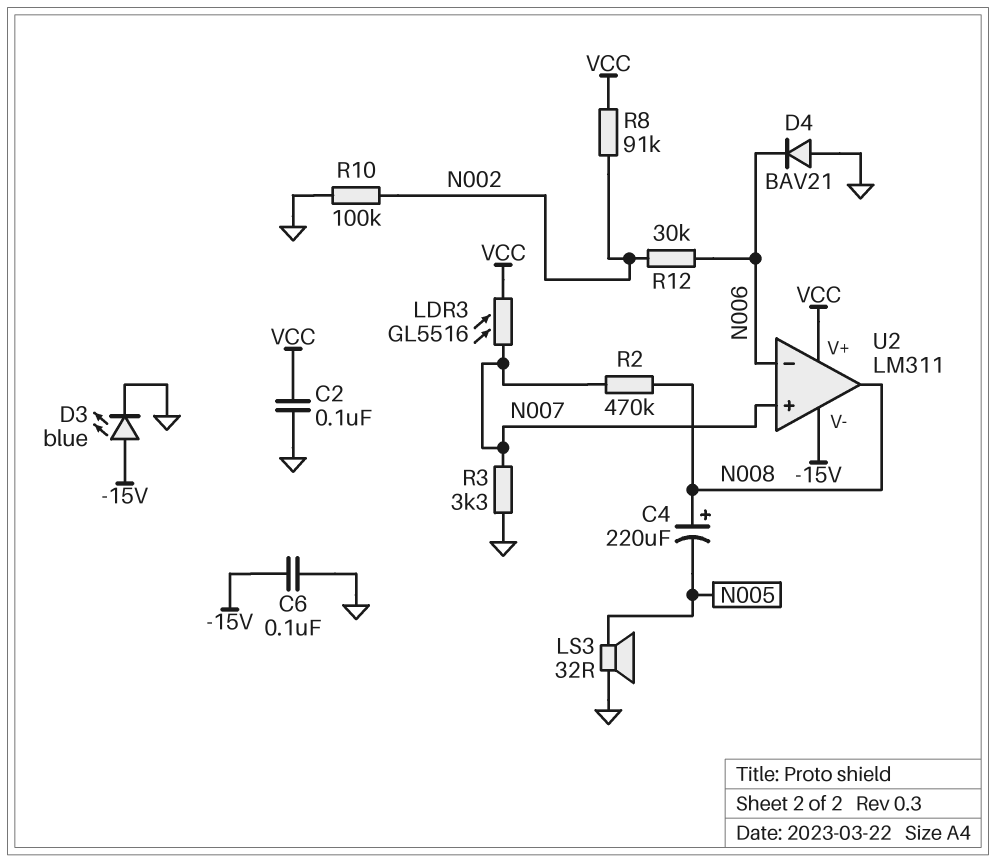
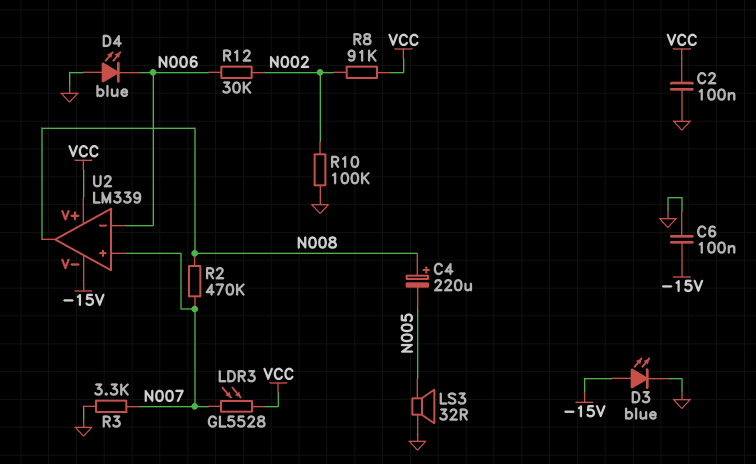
D4: diode BAV21 (A GND, K N006) -> LED blue (A GND, K N006)
LDR3: GL5516 (N007, VCC) -> GL5528 (N007, VCC)
U2: LM311 -> LM339

